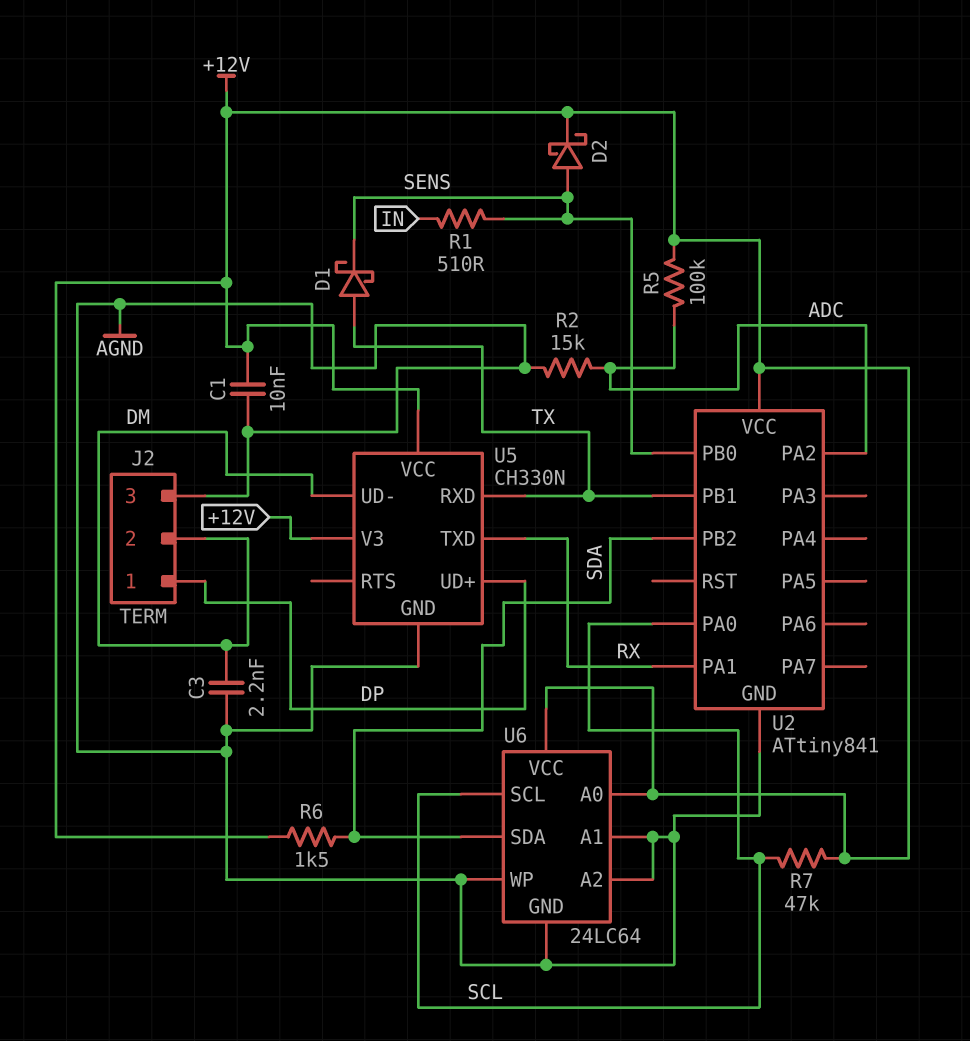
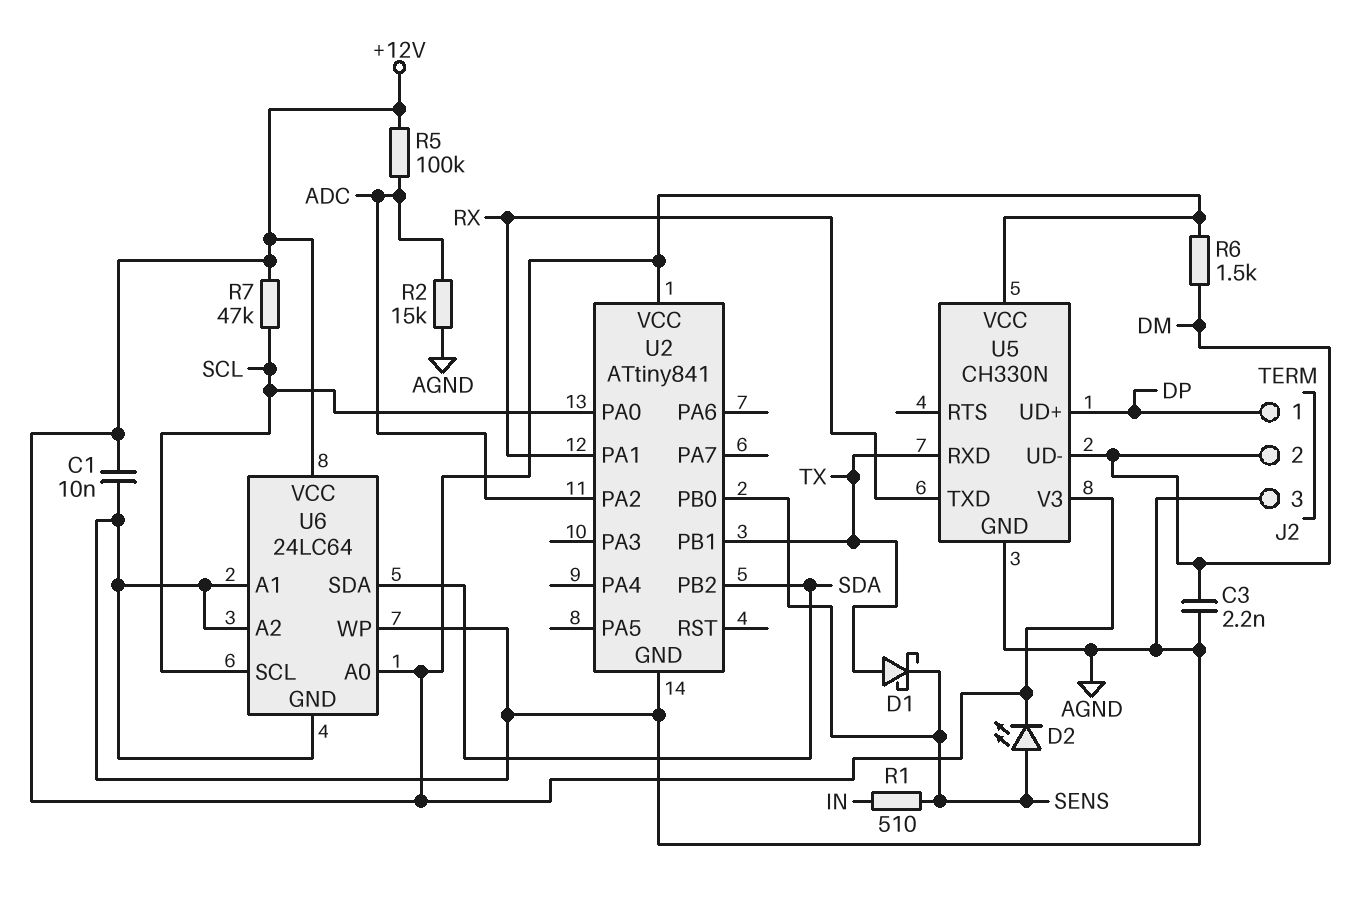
D2: schottky (A SENS, K +12V) -> LED (A SENS, K +12V)
R6: 1.5k (+12V, SDA) -> 1.5k (+12V, DM)

